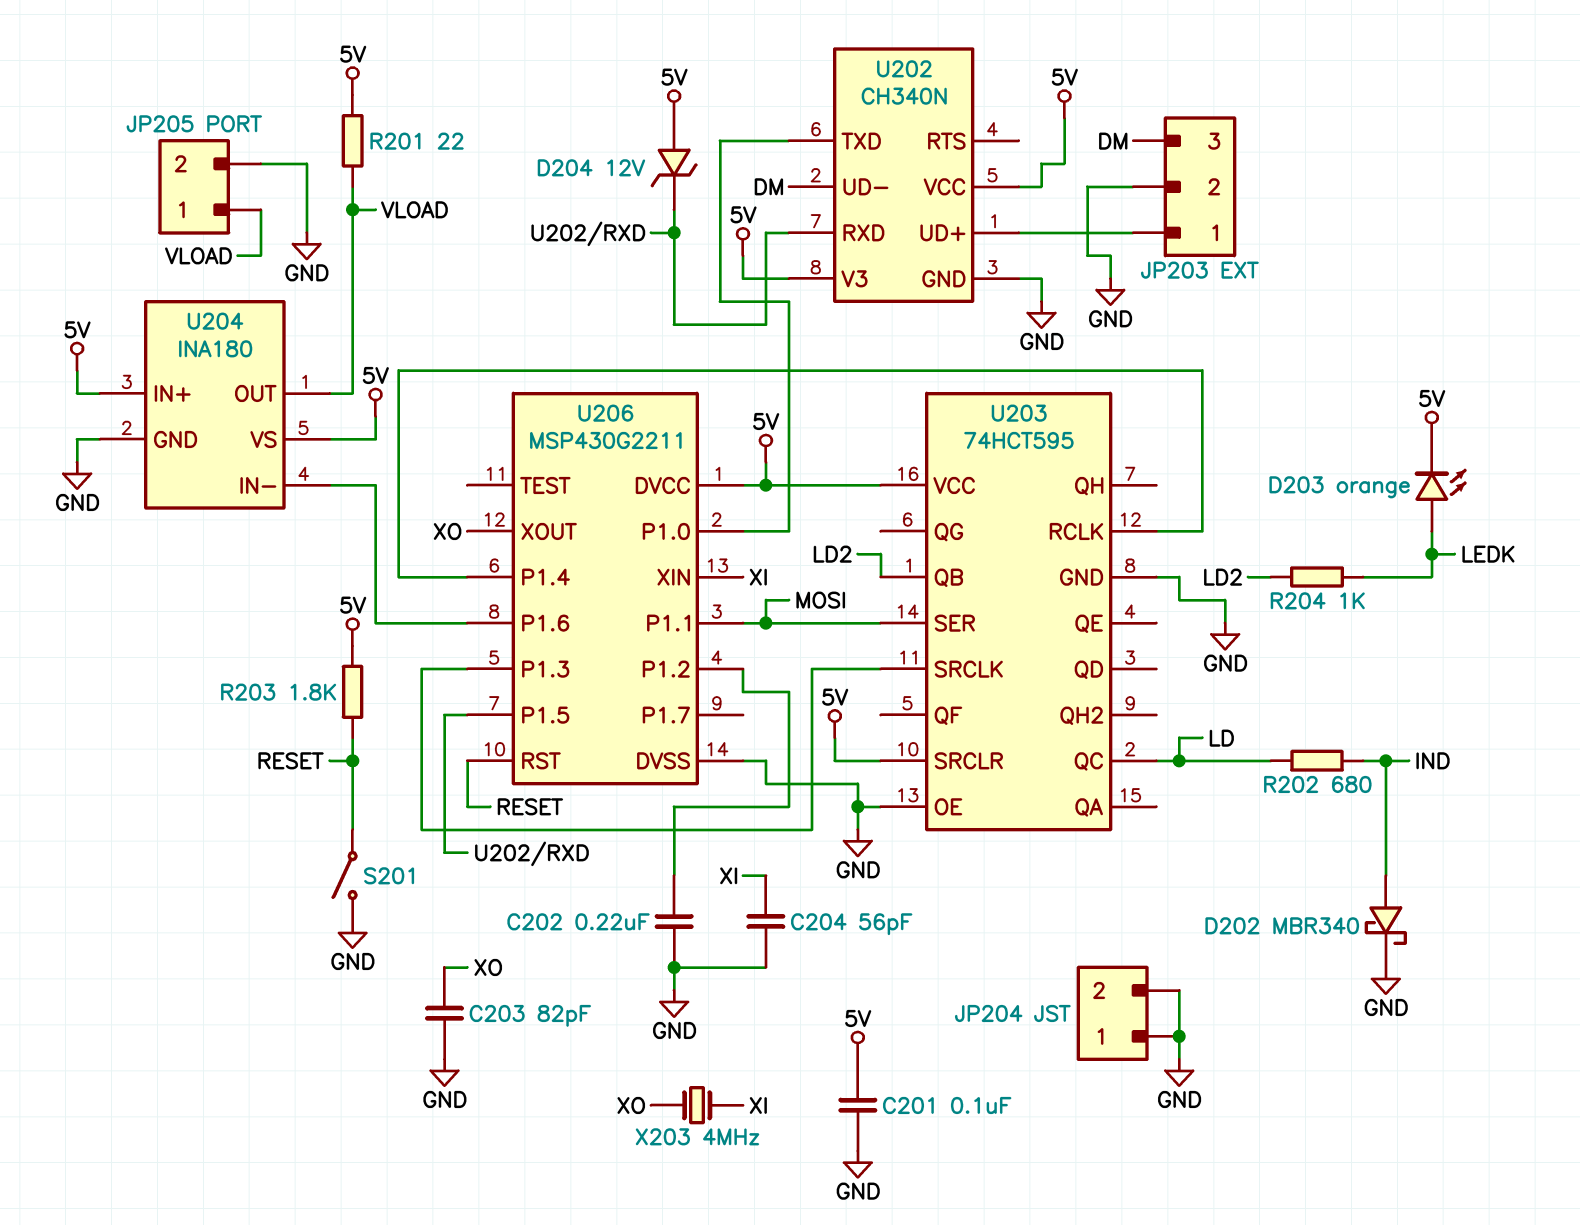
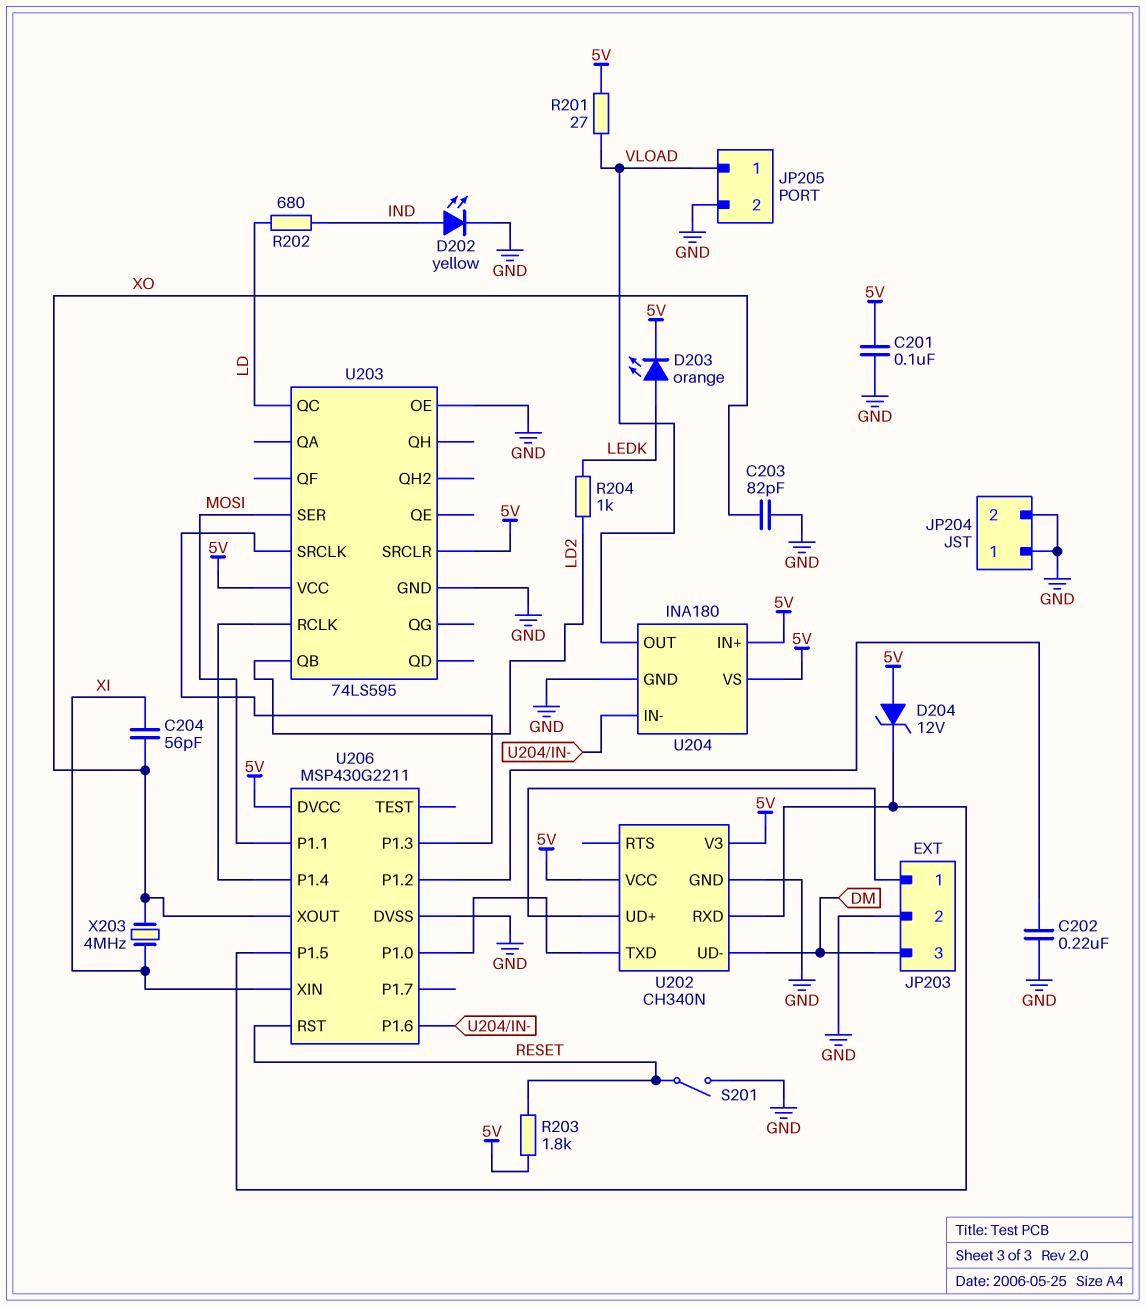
C204: 56pF (GND, XI) -> 56pF (XI, XO)
D202: schottky MBR340 (A IND, K GND) -> LED yellow (A IND, K GND)
R201: 22 (5V, VLOAD) -> 27 (5V, VLOAD)
U203: 74HCT595 -> 74LS595

